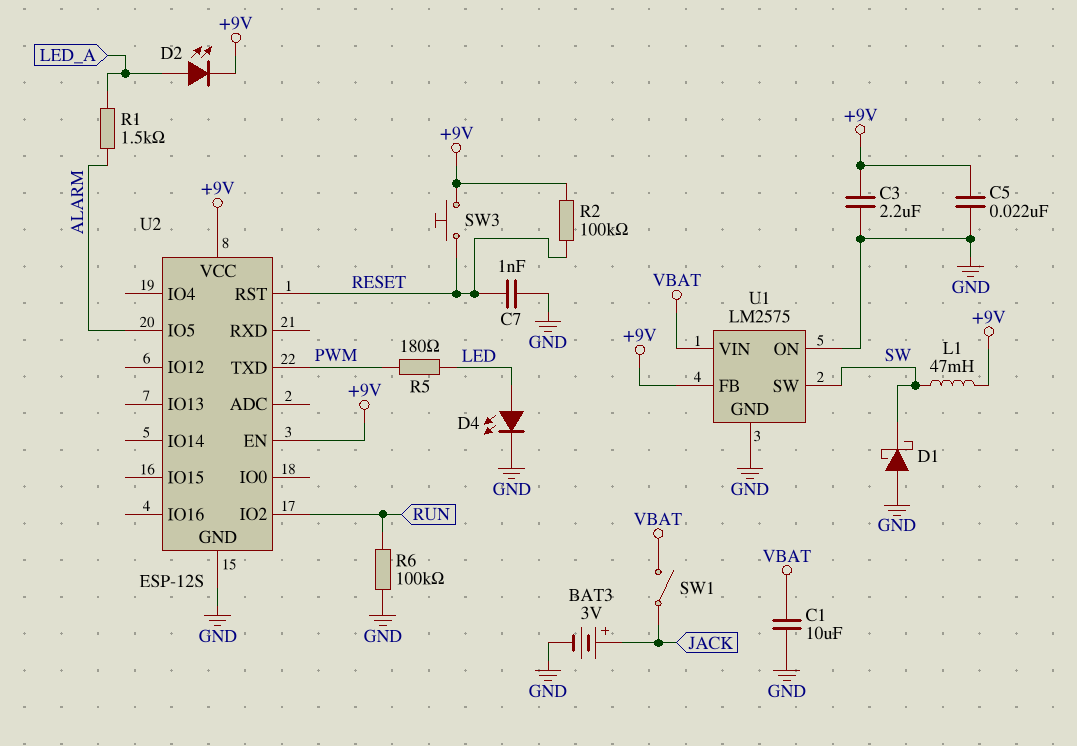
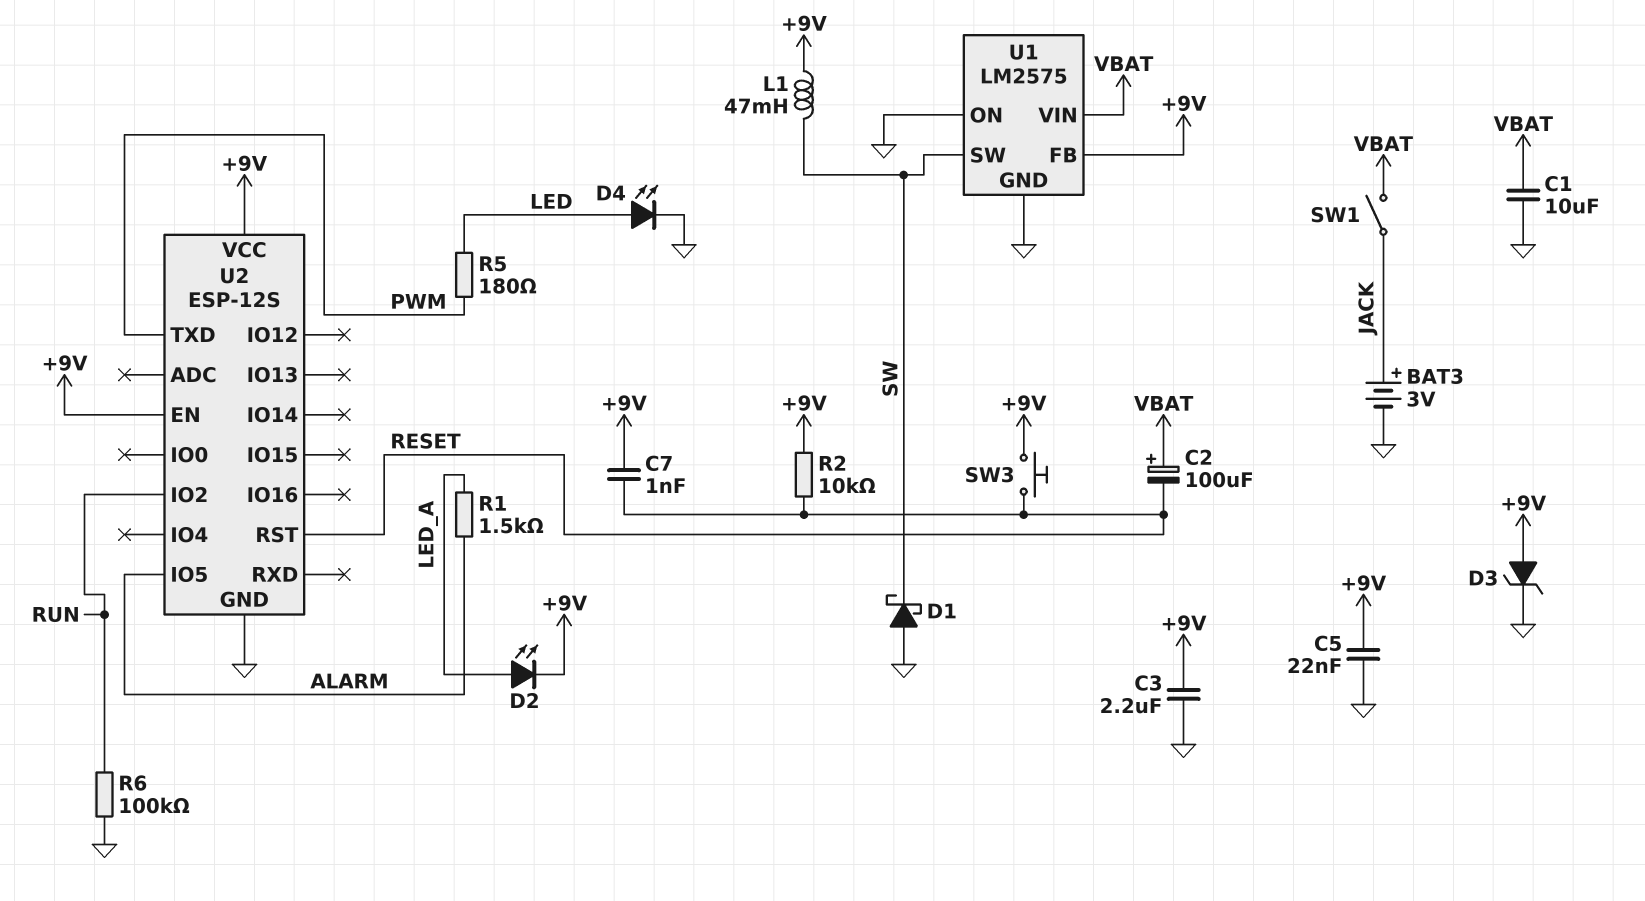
C2: none -> 100uF (plus VBAT, minus RESET)
C7: 1nF (GND, RESET) -> 1nF (+9V, RESET)
D3: none -> zener (A +9V, K GND)
R2: 100k (+9V, RESET) -> 10k (+9V, RESET)

